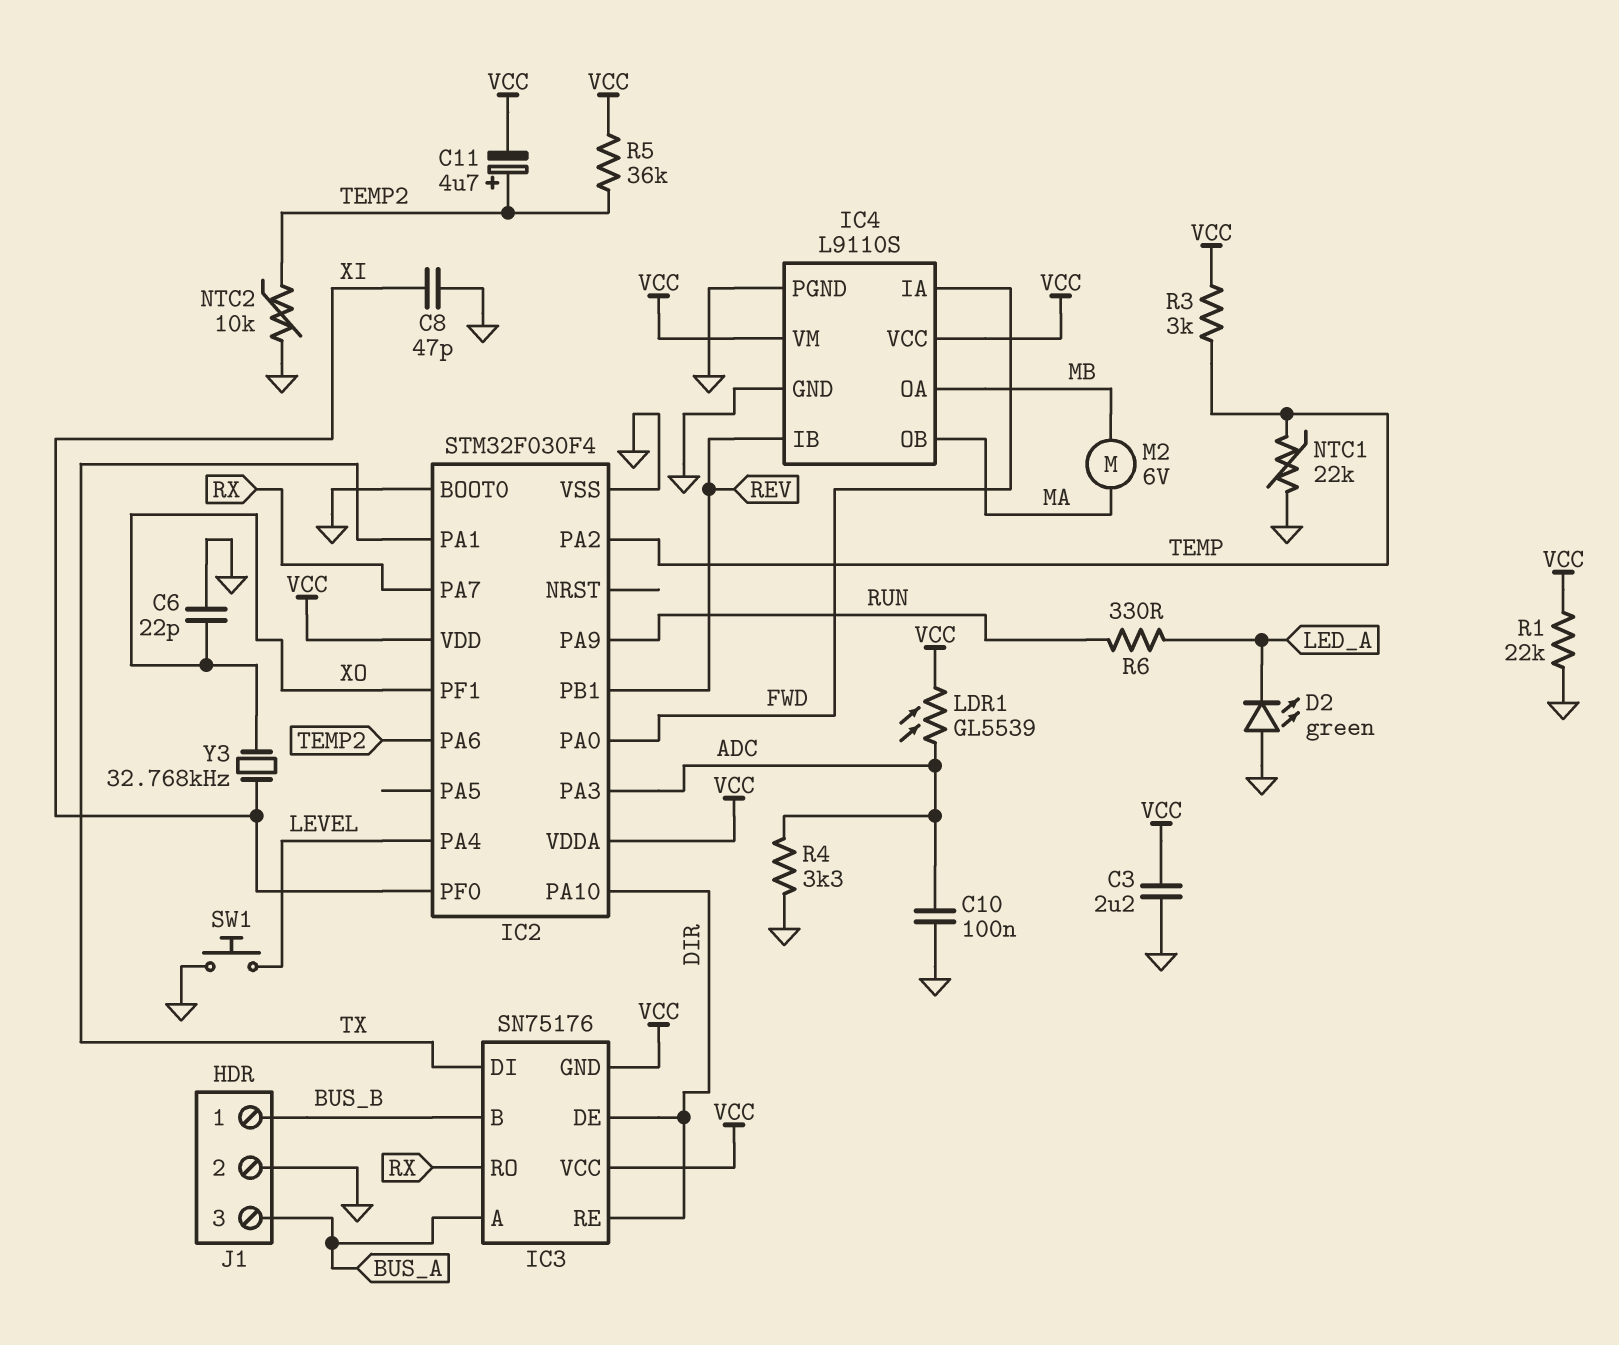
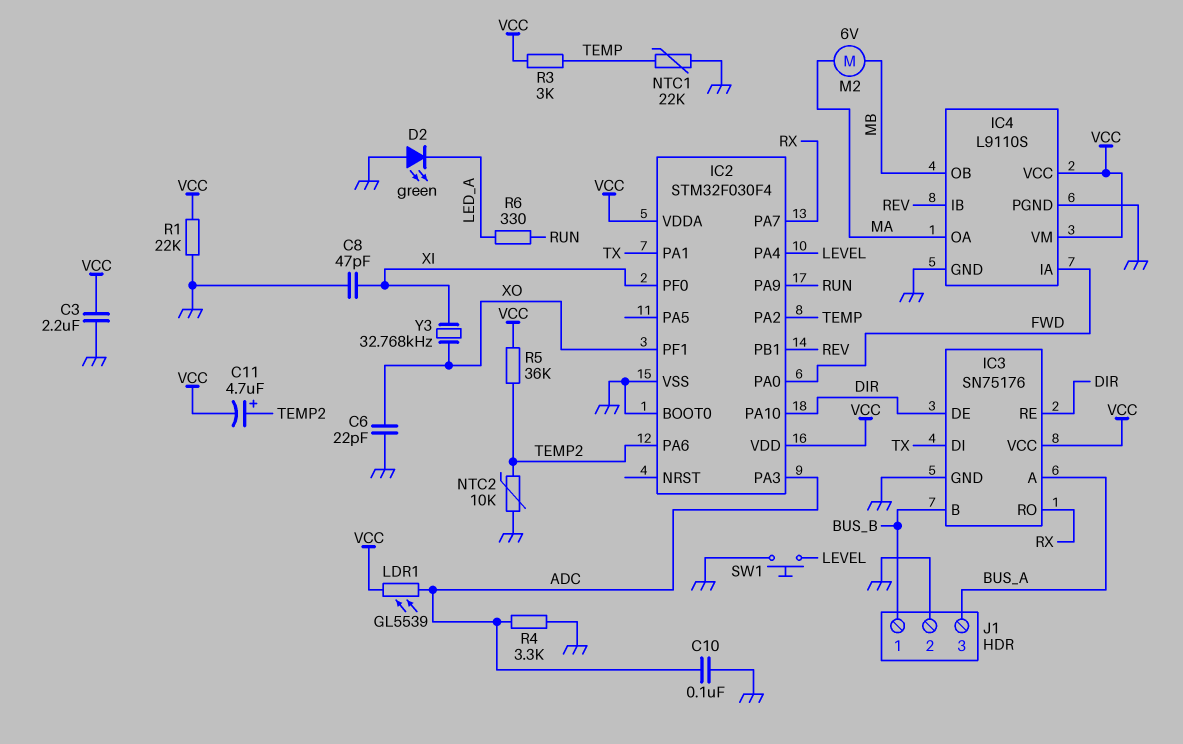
IC3 pin GND: VCC -> GND
IC4 pin OA: MB -> MA
IC4 pin OB: MA -> MB

